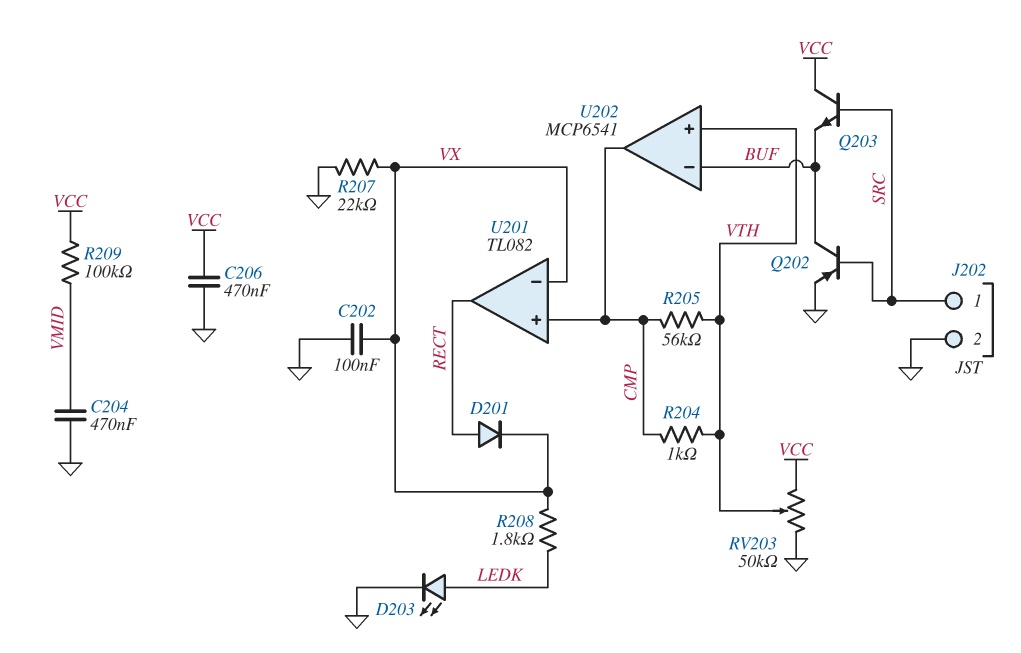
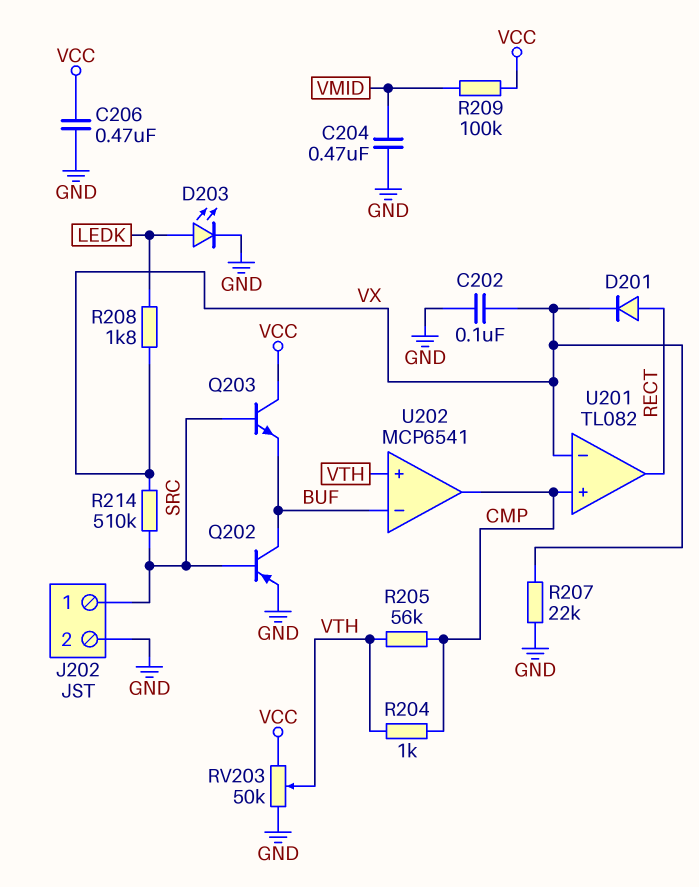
R214: none -> 510k (SRC, VX)

